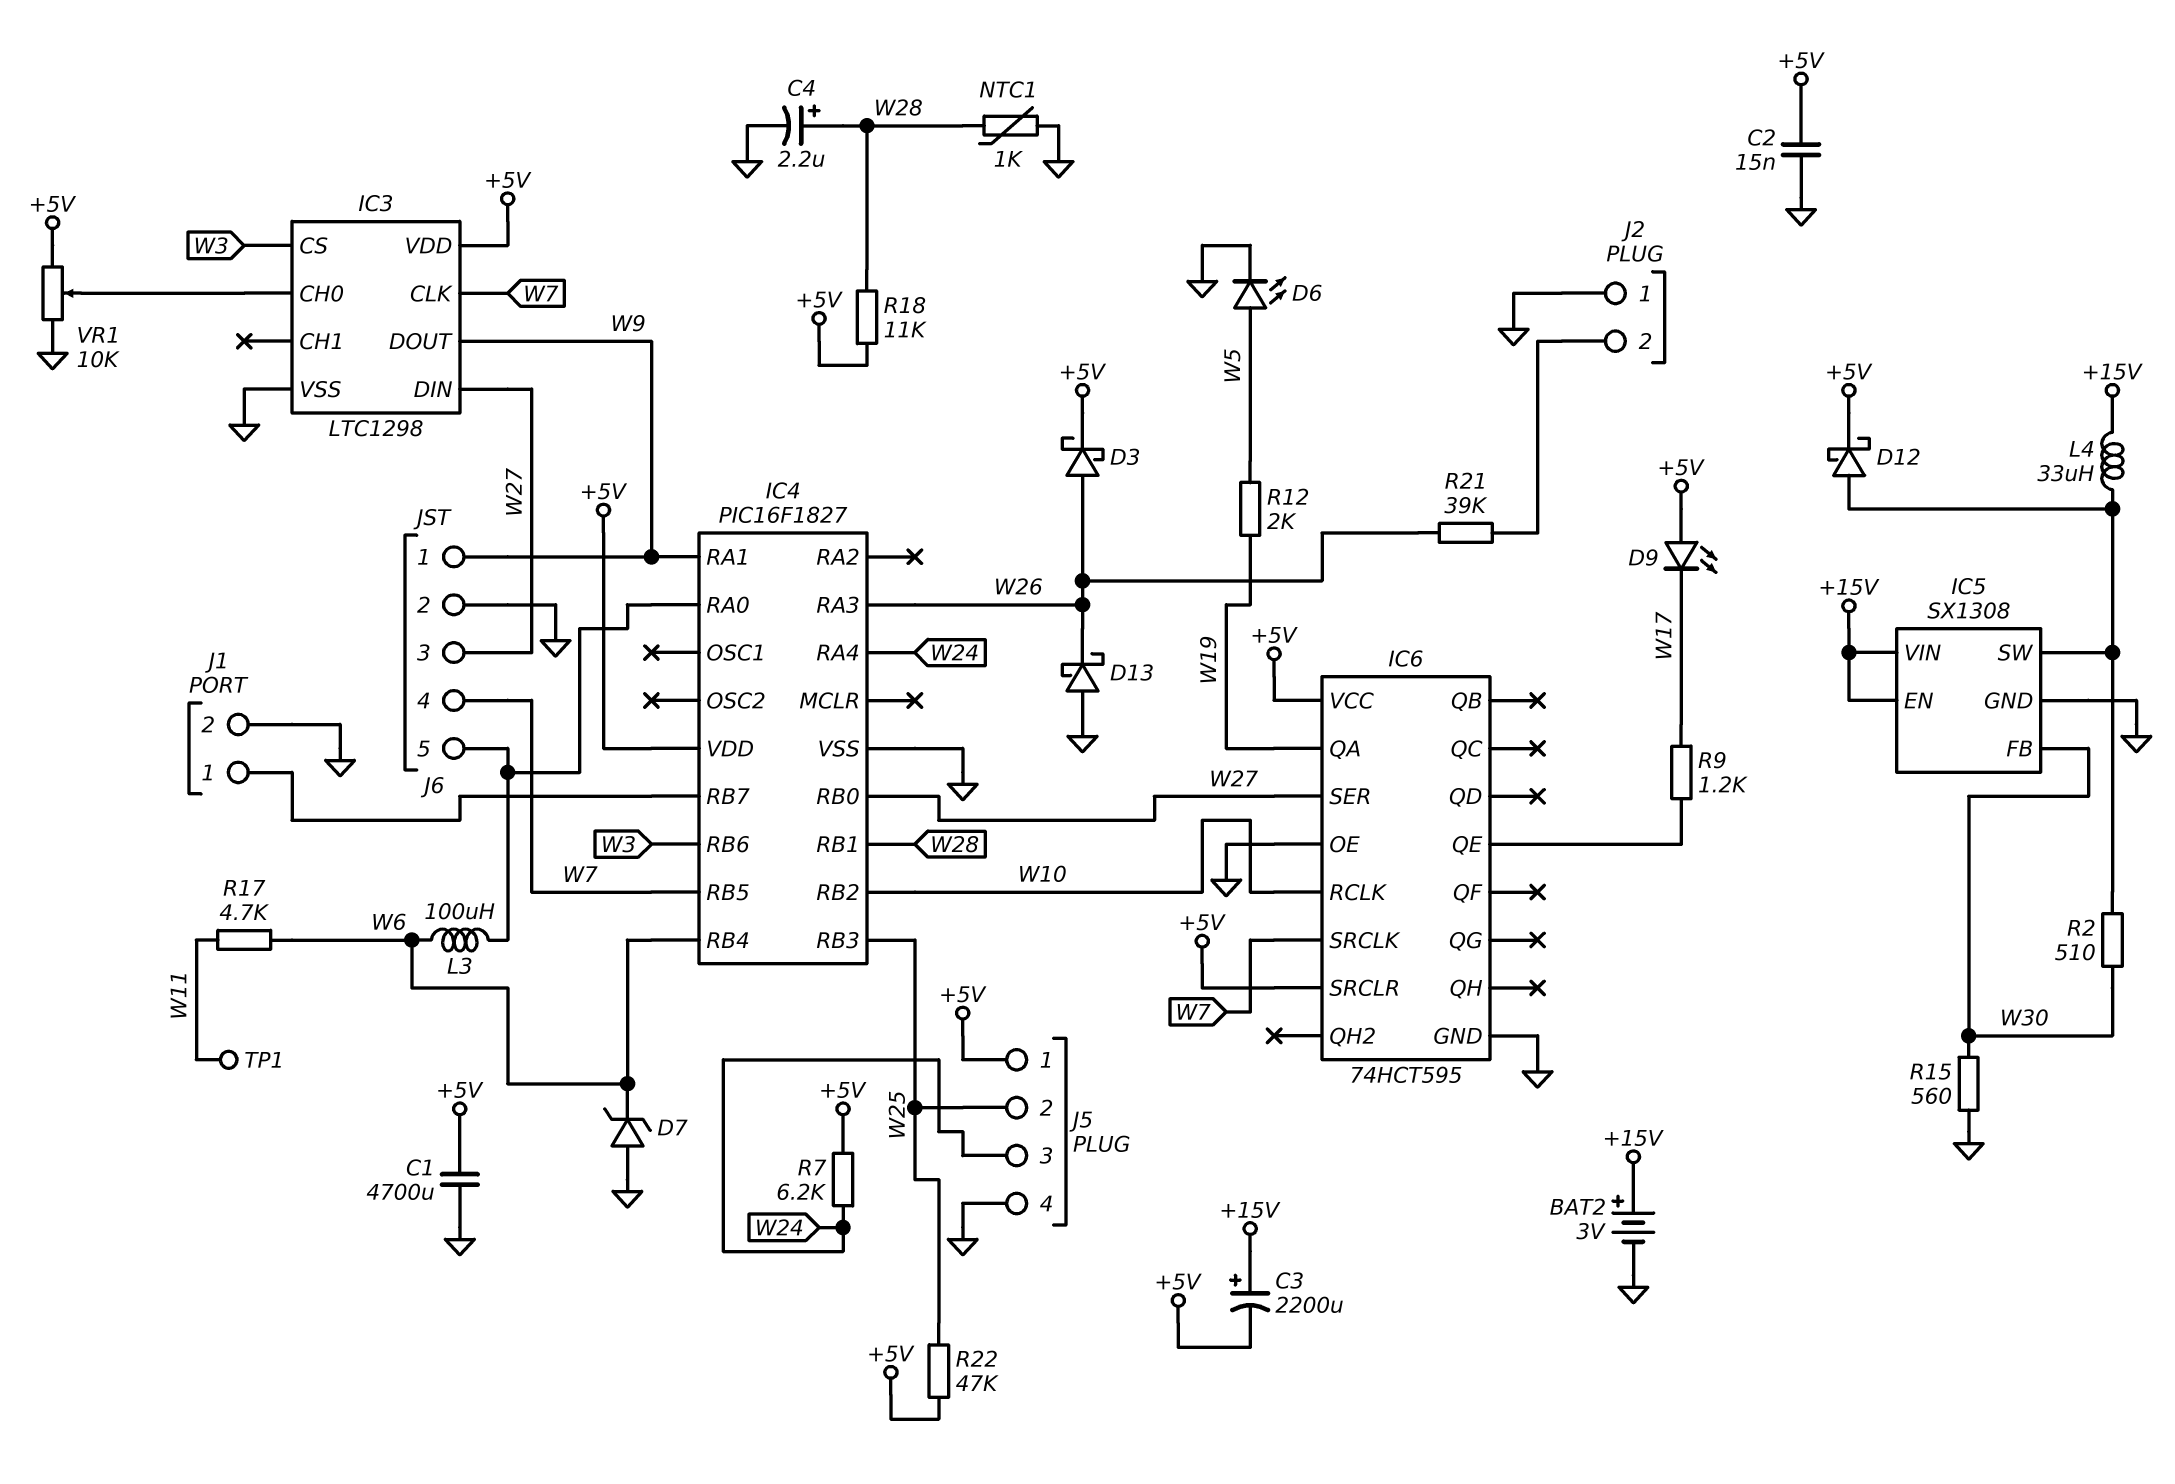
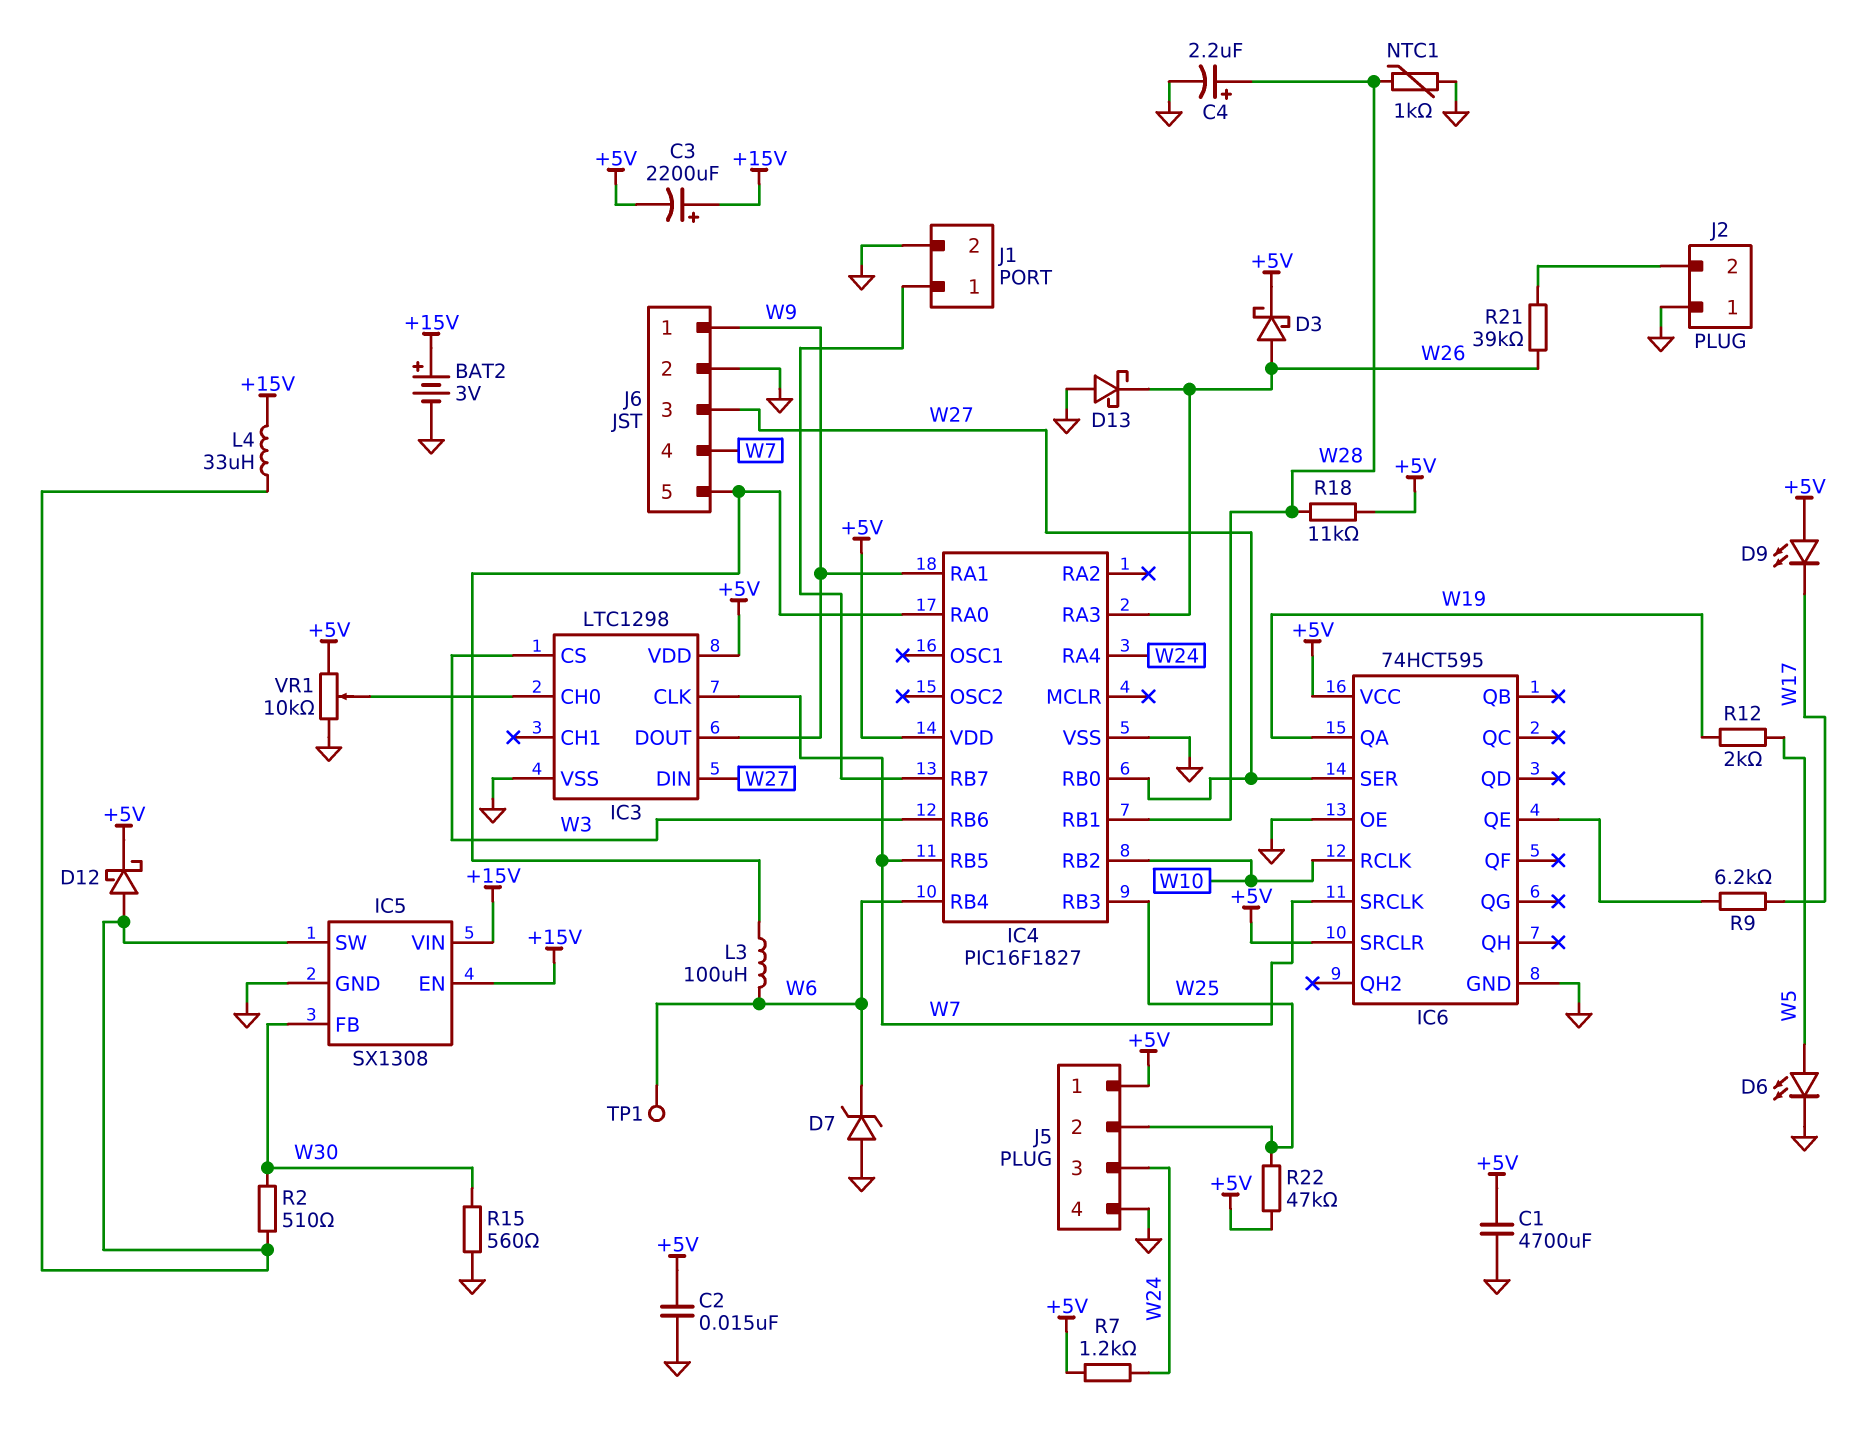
R7: 6.2k (+5V, W24) -> 1.2k (+5V, W24)
R9: 1.2k (IC6/QE, W17) -> 6.2k (IC6/QE, W17)
R17: 4.7k (W6, W11) -> none
TP1: test point (W11) -> test point (W6)

